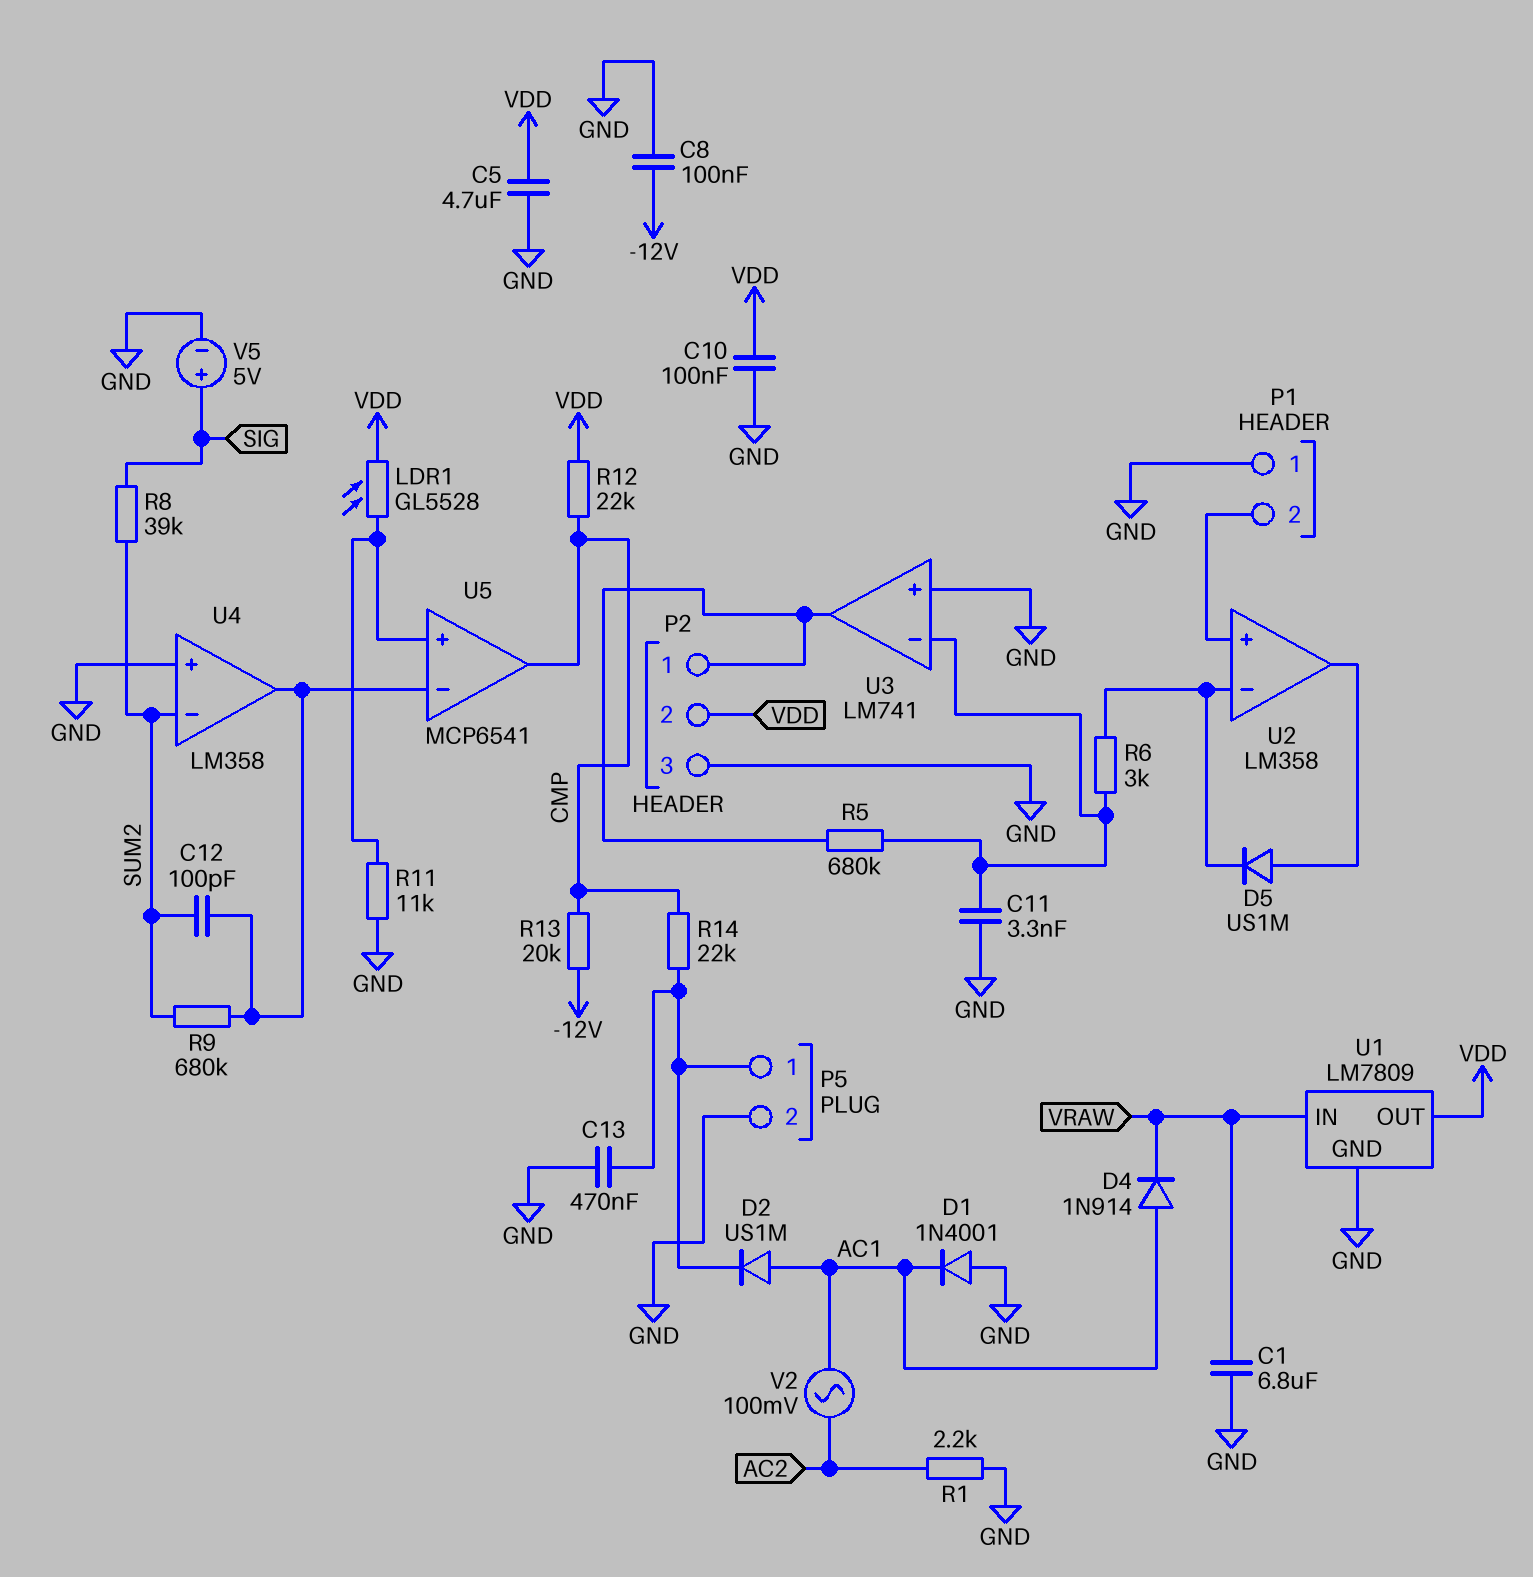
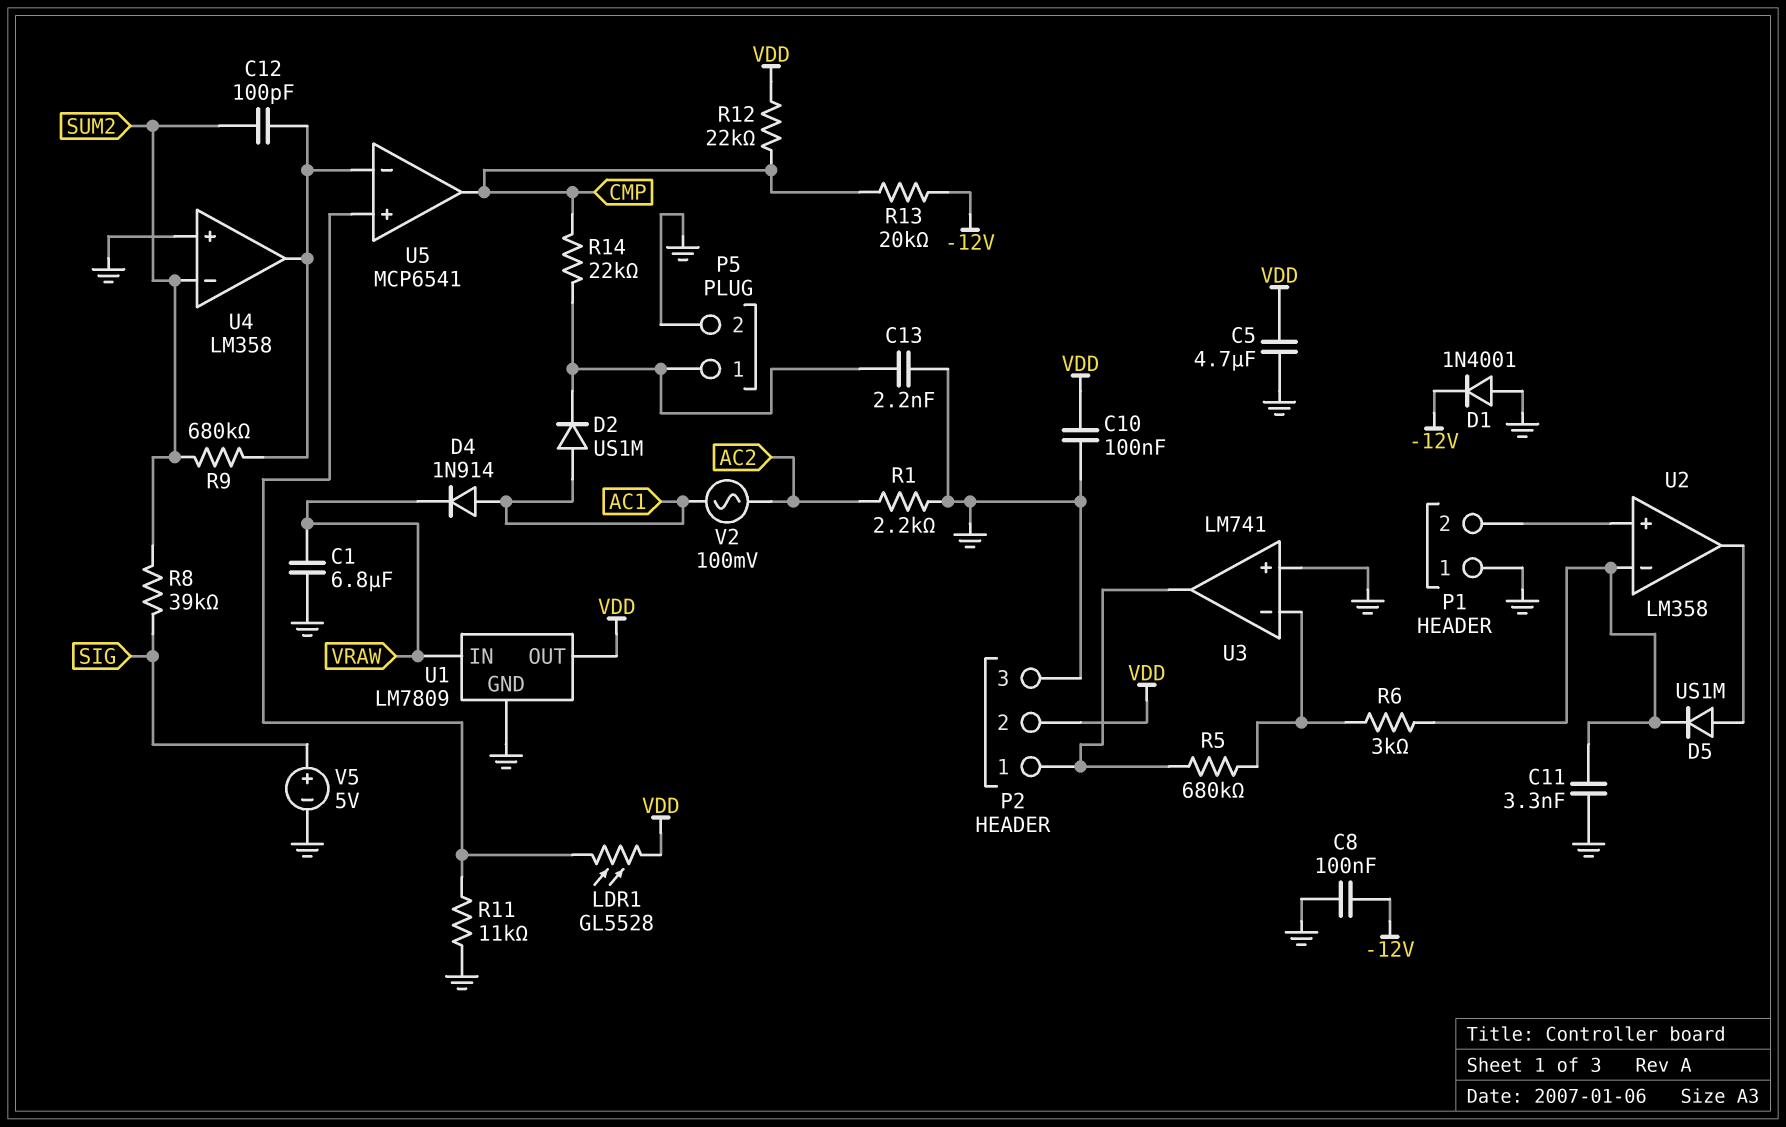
C11: 3.3nF (GND, U3/in-) -> 3.3nF (GND, U2/in-)
C13: 470nF (GND, P5/1) -> 2.2nF (GND, P5/1)
D1: diode 1N4001 (A GND, K AC1) -> diode 1N4001 (A GND, K -12V)

